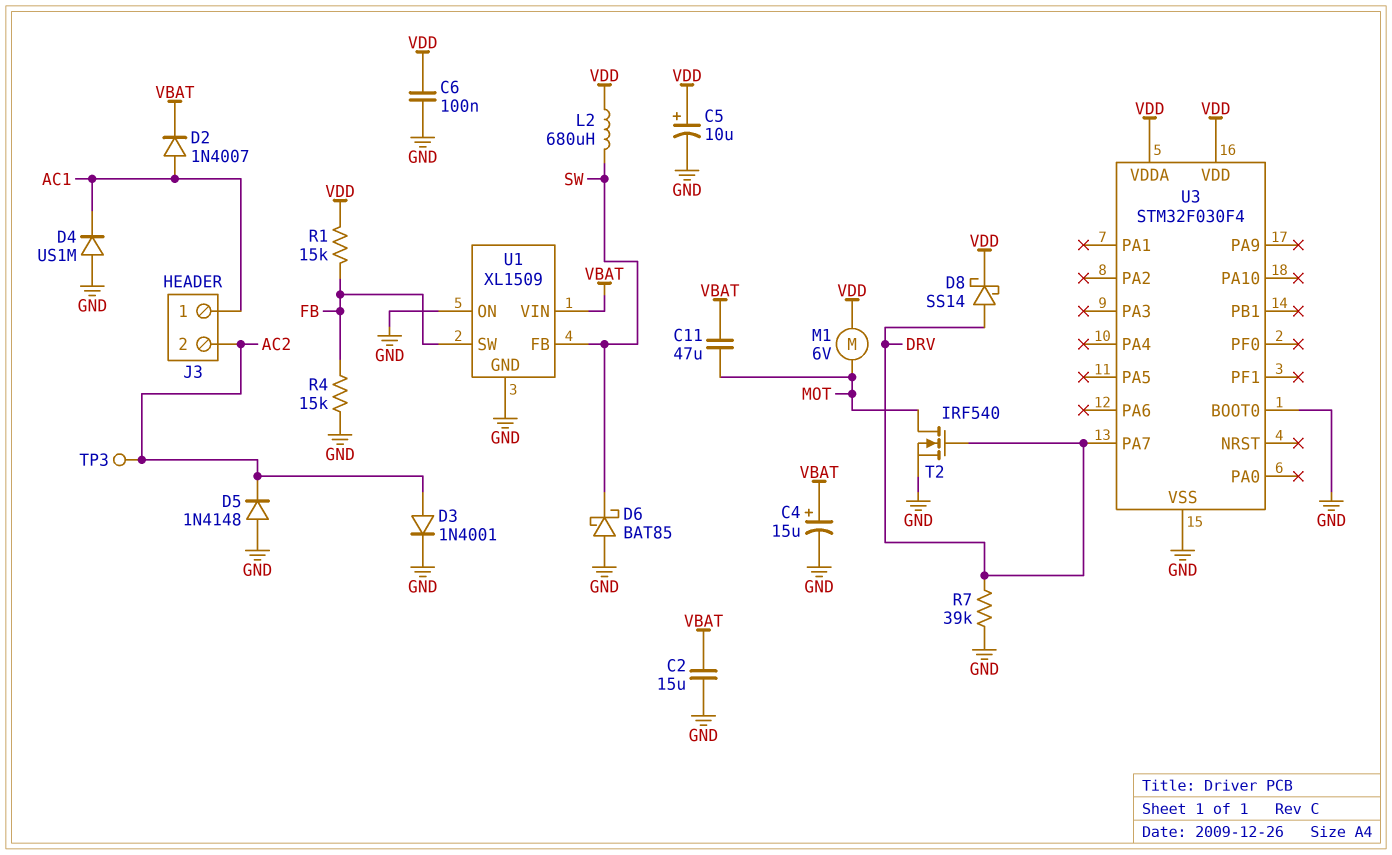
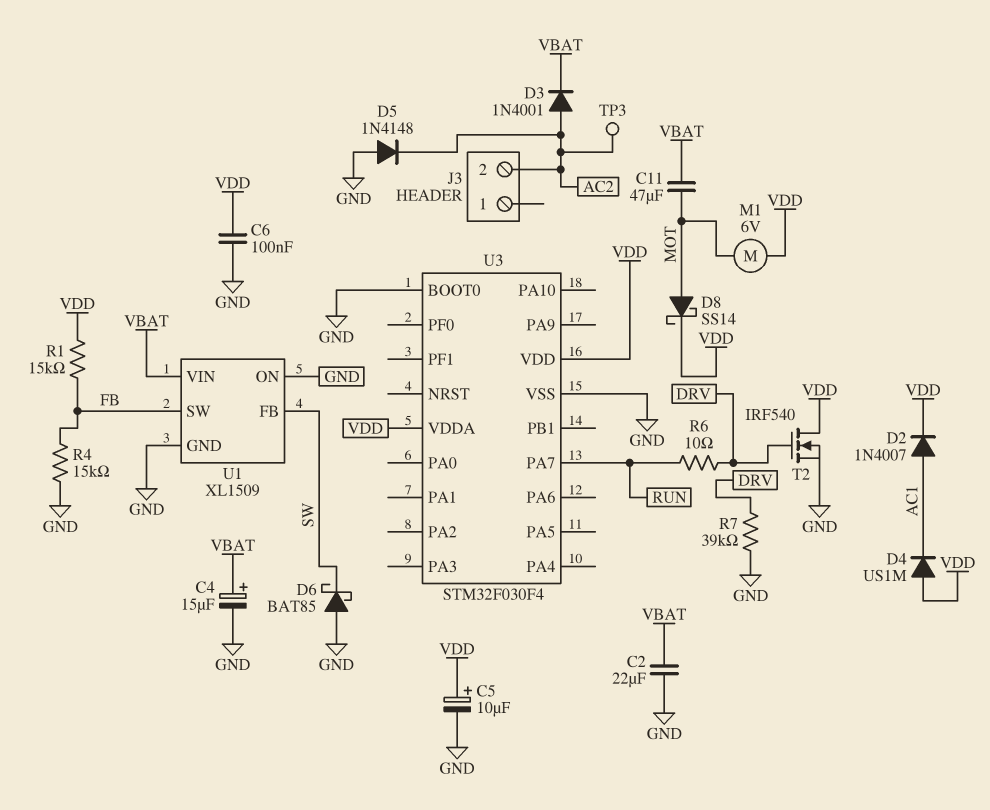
C2: 15uF (GND, VBAT) -> 22uF (GND, VBAT)
D2: diode 1N4007 (A AC1, K VBAT) -> diode 1N4007 (A AC1, K VDD)
D3: diode 1N4001 (A AC2, K GND) -> diode 1N4001 (A AC2, K VBAT)
D4: diode US1M (A GND, K AC1) -> diode US1M (A VDD, K AC1)
D8: schottky SS14 (A DRV, K VDD) -> schottky SS14 (A MOT, K VDD)
J3 pin 1: AC1 -> none
L2: 680uH (SW, VDD) -> none
R6: none -> 10 (DRV, RUN)
T2: NMOS IRF540 (G DRV, D MOT, S GND) -> NMOS IRF540 (G DRV, D VDD, S GND)
U3 pin PA7: DRV -> RUN

